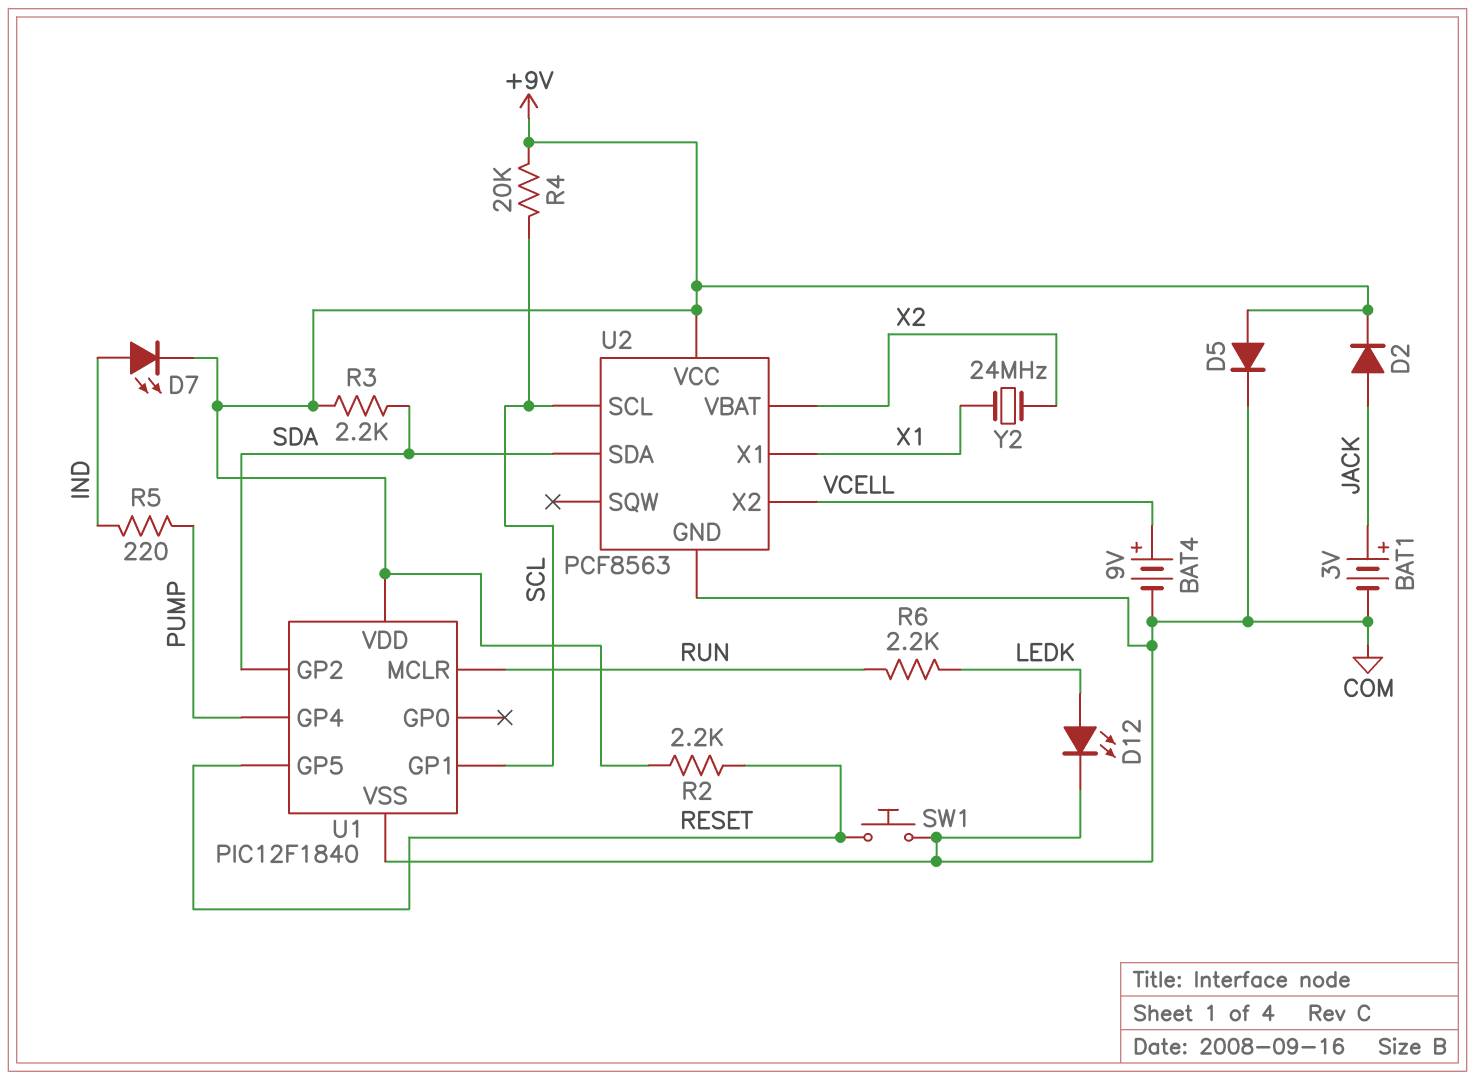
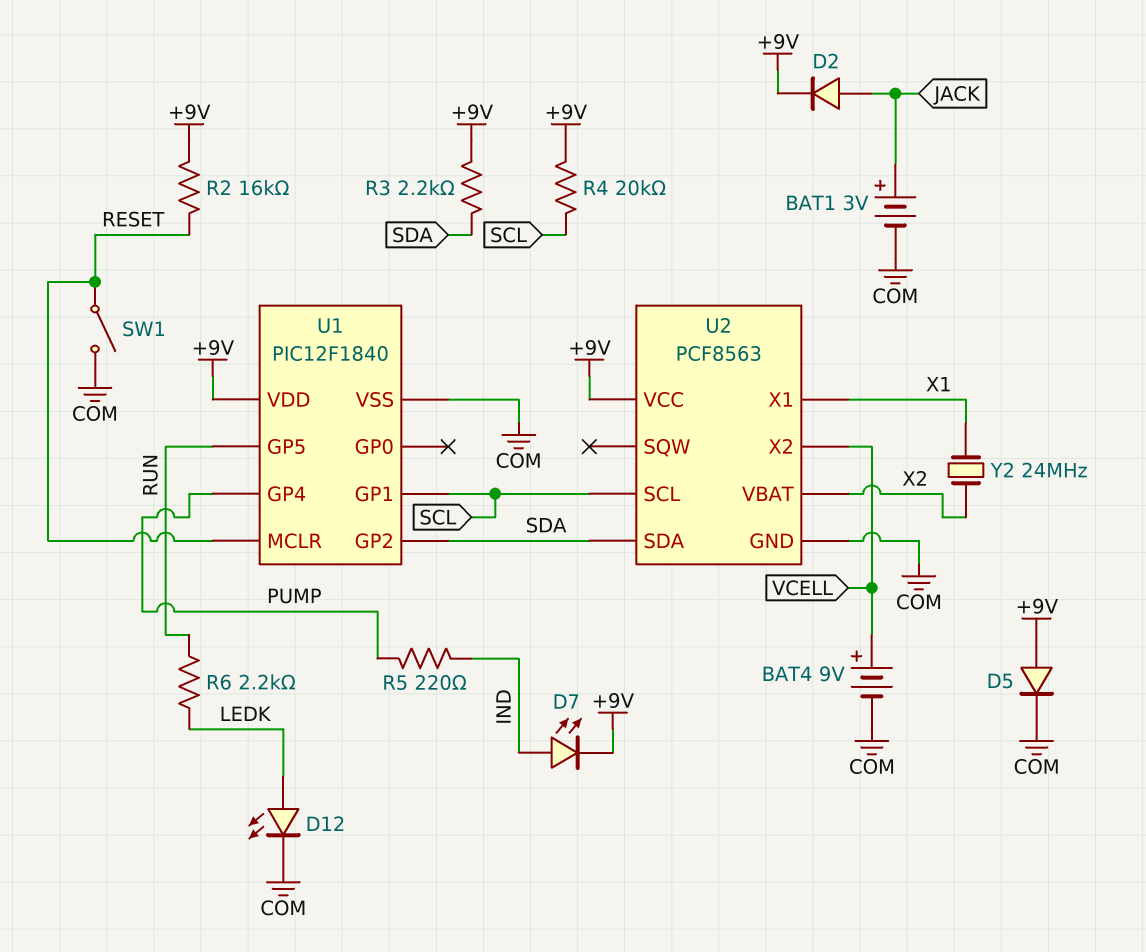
R2: 2.2k (+9V, RESET) -> 16k (+9V, RESET)
SW1: button (COM, RESET) -> switch (COM, RESET)
U1 pin GP5: RESET -> RUN
U1 pin MCLR: RUN -> RESET

